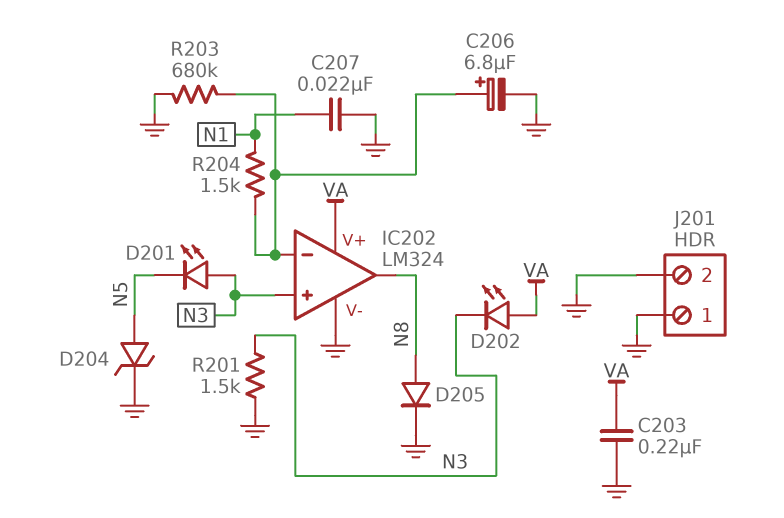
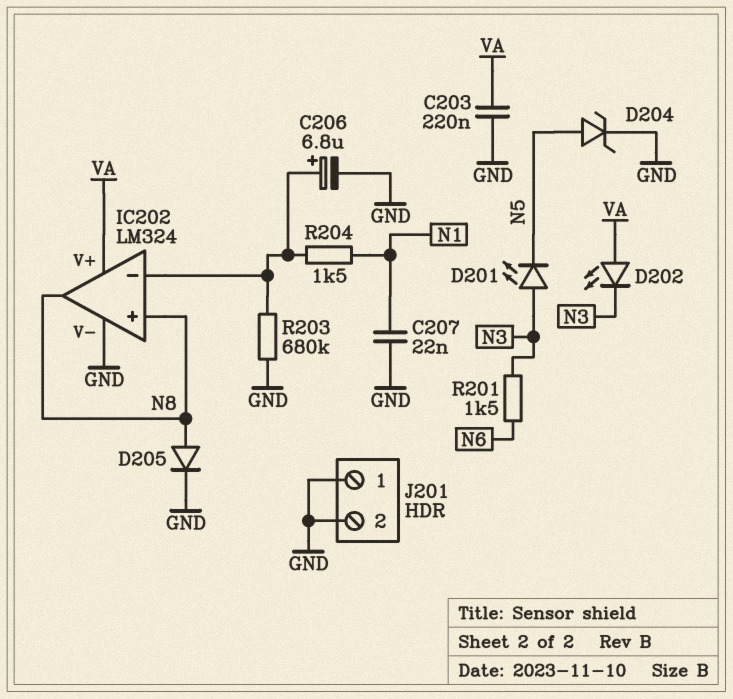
IC202 pin in+: N3 -> N8
R201: 1.5k (GND, N3) -> 1.5k (N3, N6)

